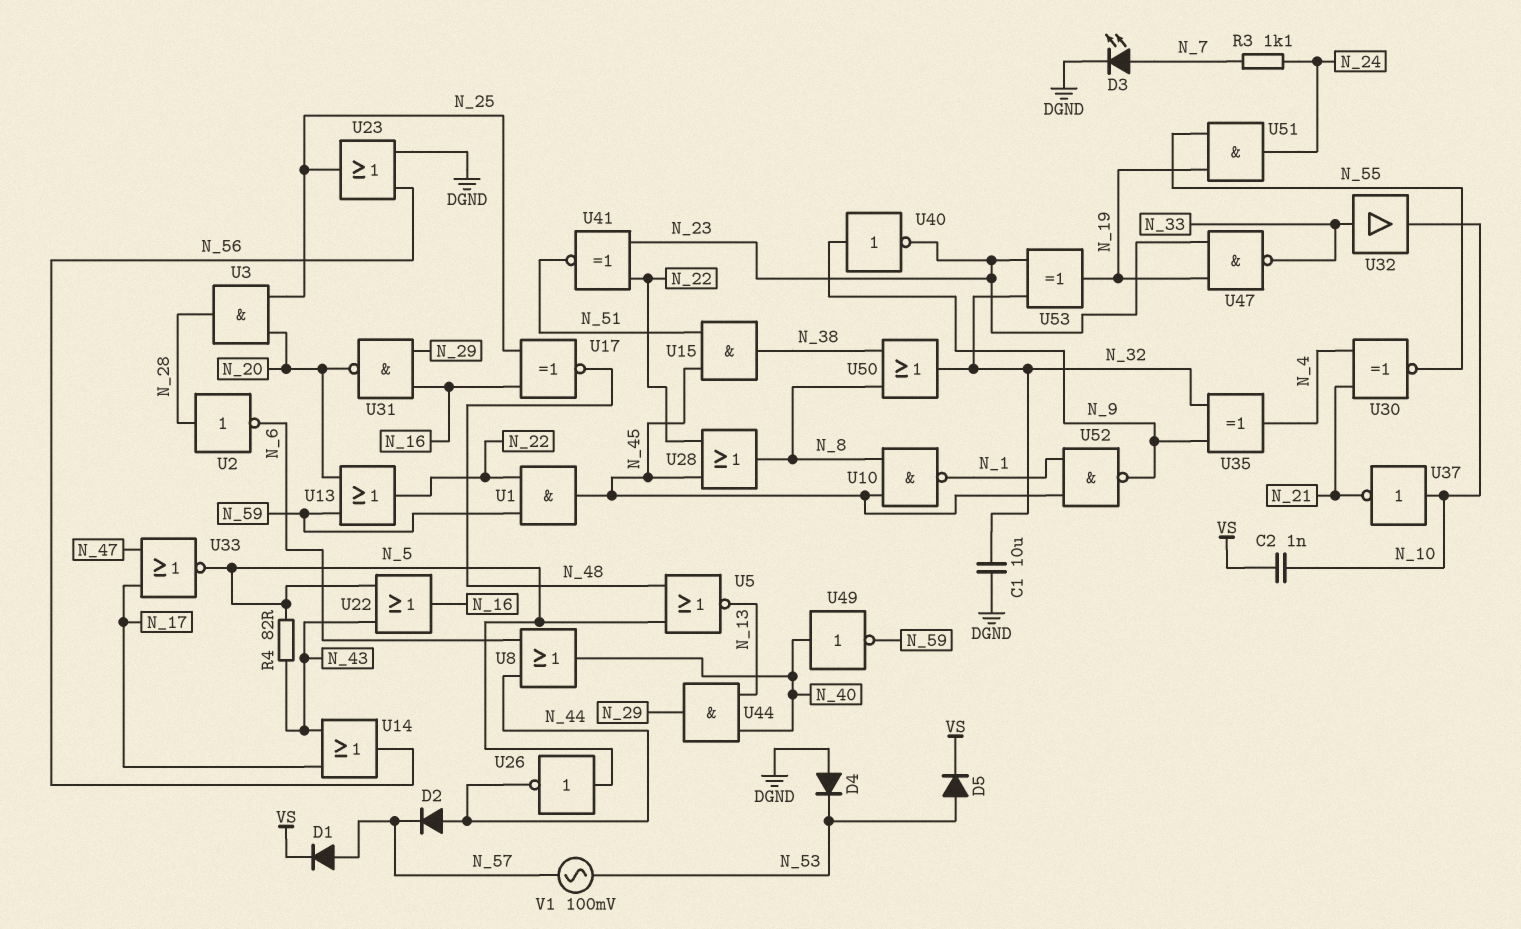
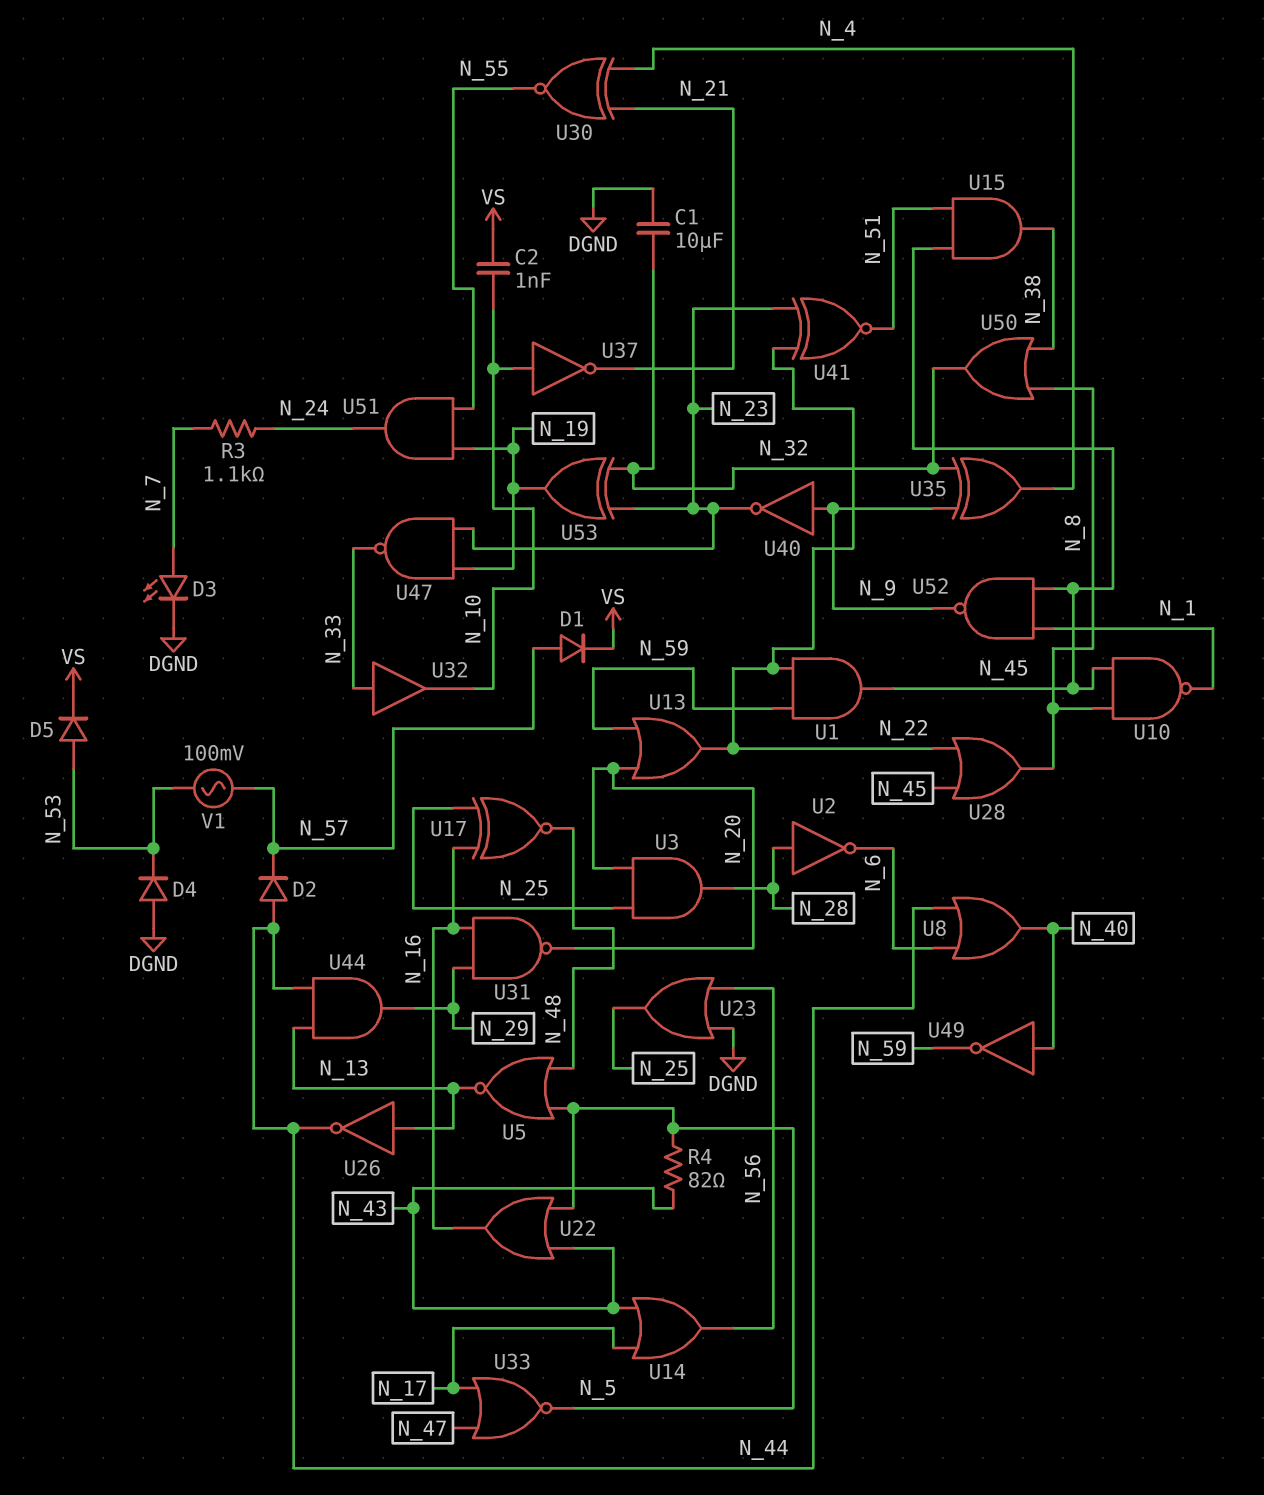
U26: NOT (in N_5, out N_44) -> NOT (in N_13, out N_44)
U44: AND (in N_13, in N_40, out N_29) -> AND (in N_13, in N_44, out N_29)

